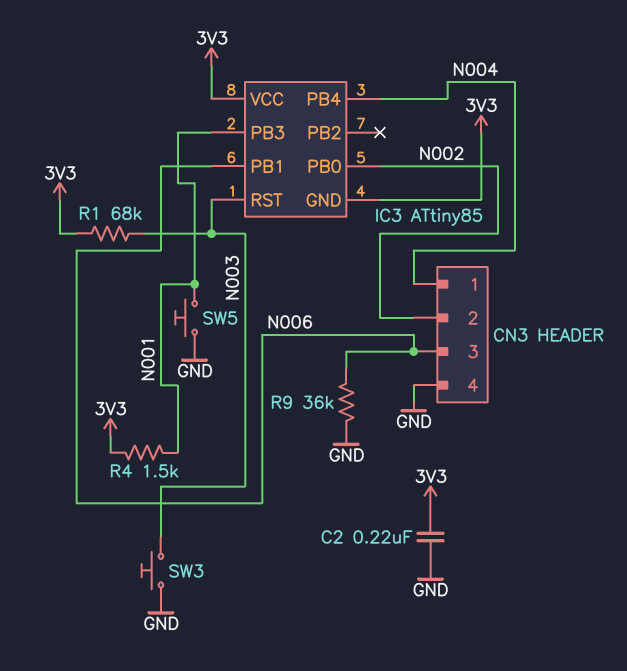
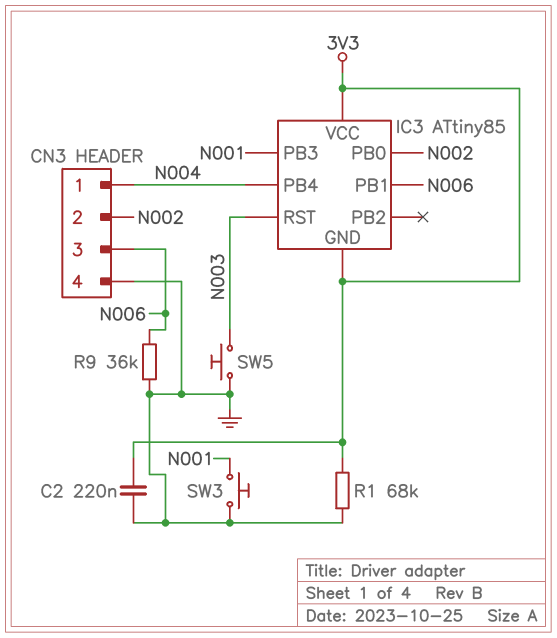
R1: 68k (3V3, N003) -> 68k (3V3, GND)
R4: 1.5k (3V3, N001) -> none
SW3: button (GND, N003) -> button (GND, N001)
SW5: button (GND, N001) -> button (GND, N003)

